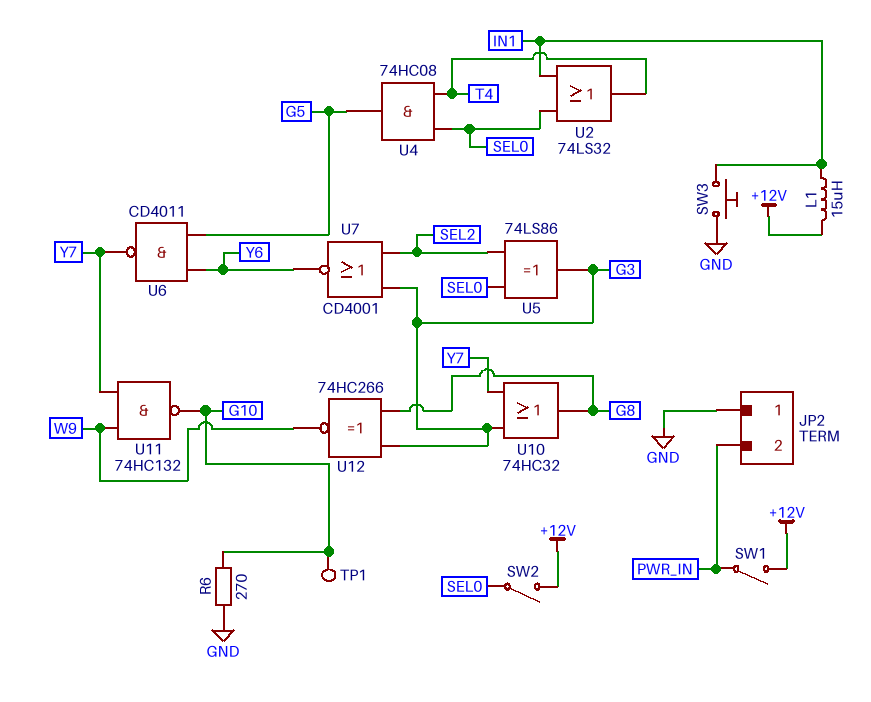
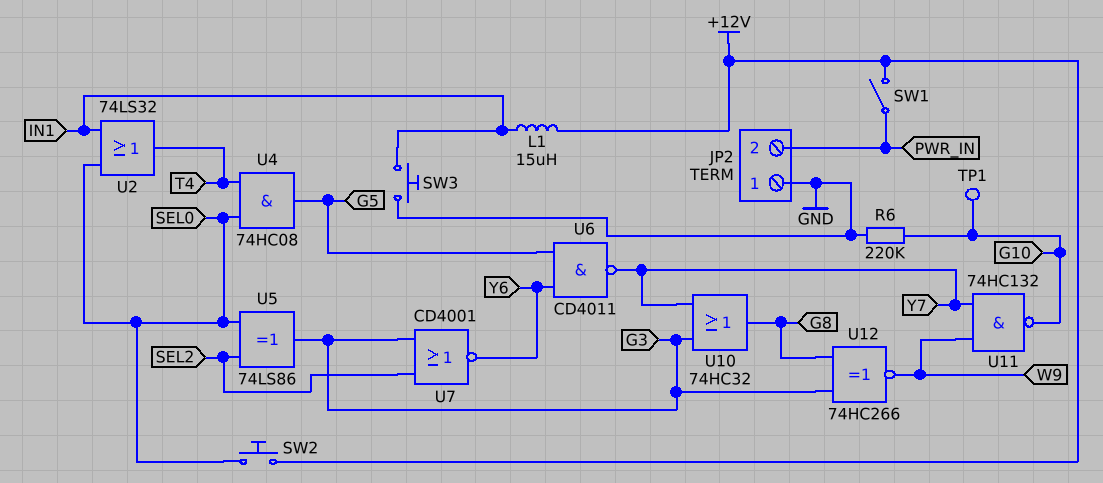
R6: 270 (G10, GND) -> 220k (G10, GND)
SW2: switch (+12V, SEL0) -> button (+12V, SEL0)

